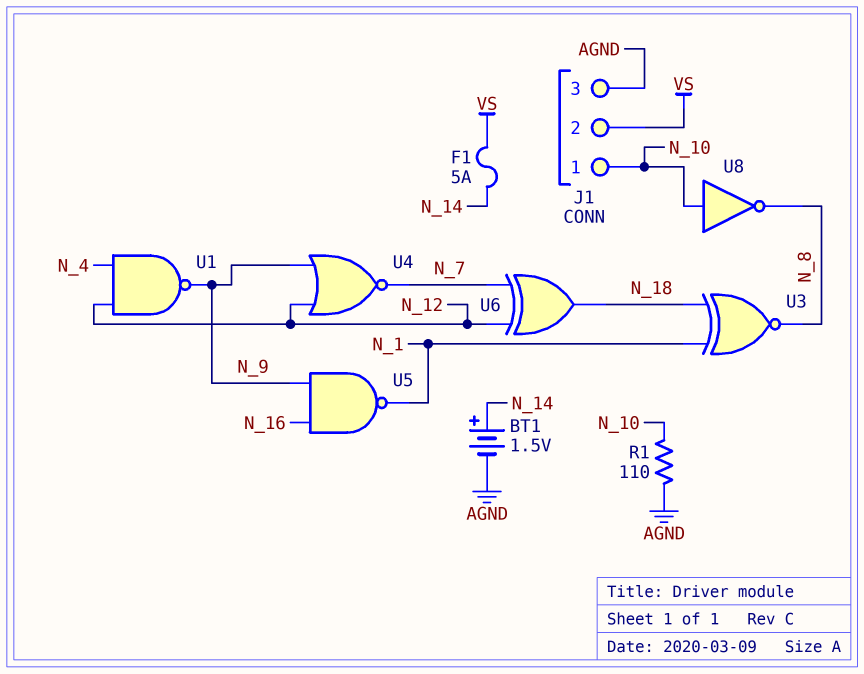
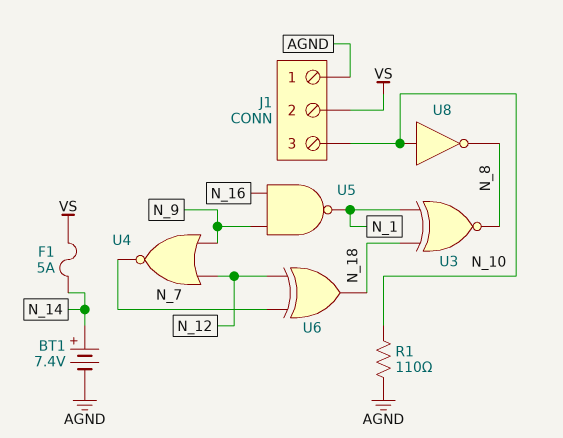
BT1: 1.5V (plus N_14, minus AGND) -> 7.4V (plus N_14, minus AGND)
J1 pin 1: N_10 -> AGND
J1 pin 3: AGND -> N_10
U1: NAND (in N_4, in N_12, out N_9) -> none

